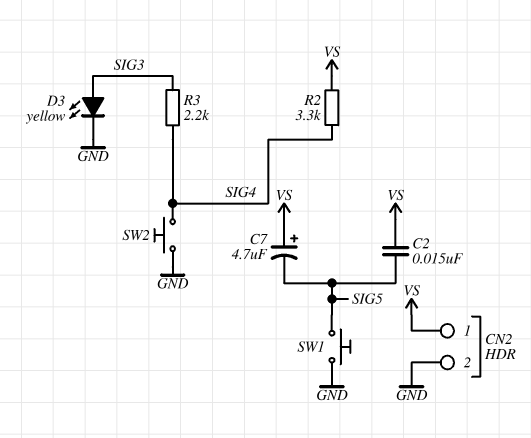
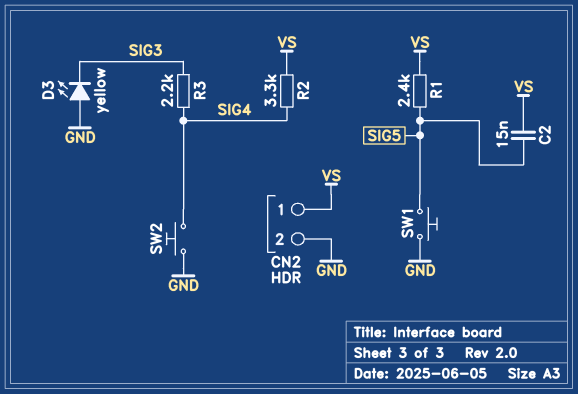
C7: 4.7uF (plus VS, minus SIG5) -> none
D3: LED yellow (A SIG3, K GND) -> LED yellow (A GND, K SIG3)
R1: none -> 2.4k (SIG5, VS)

